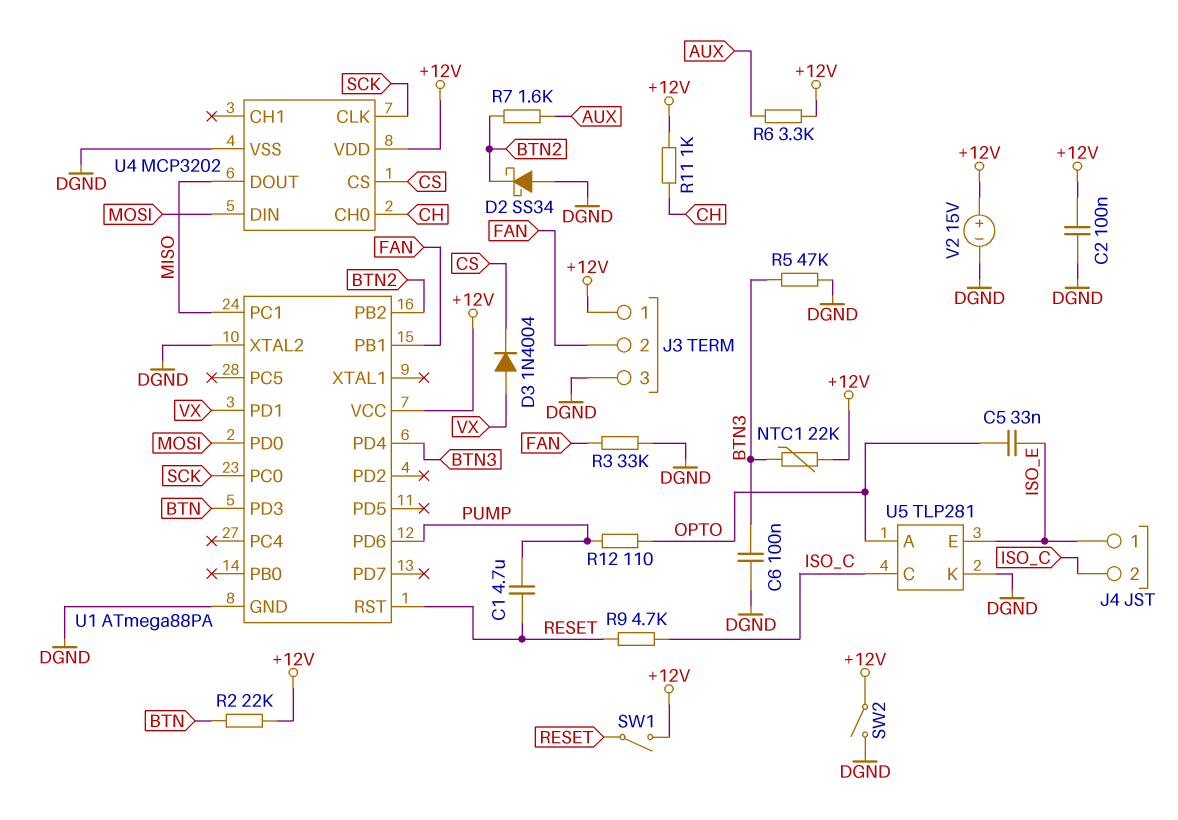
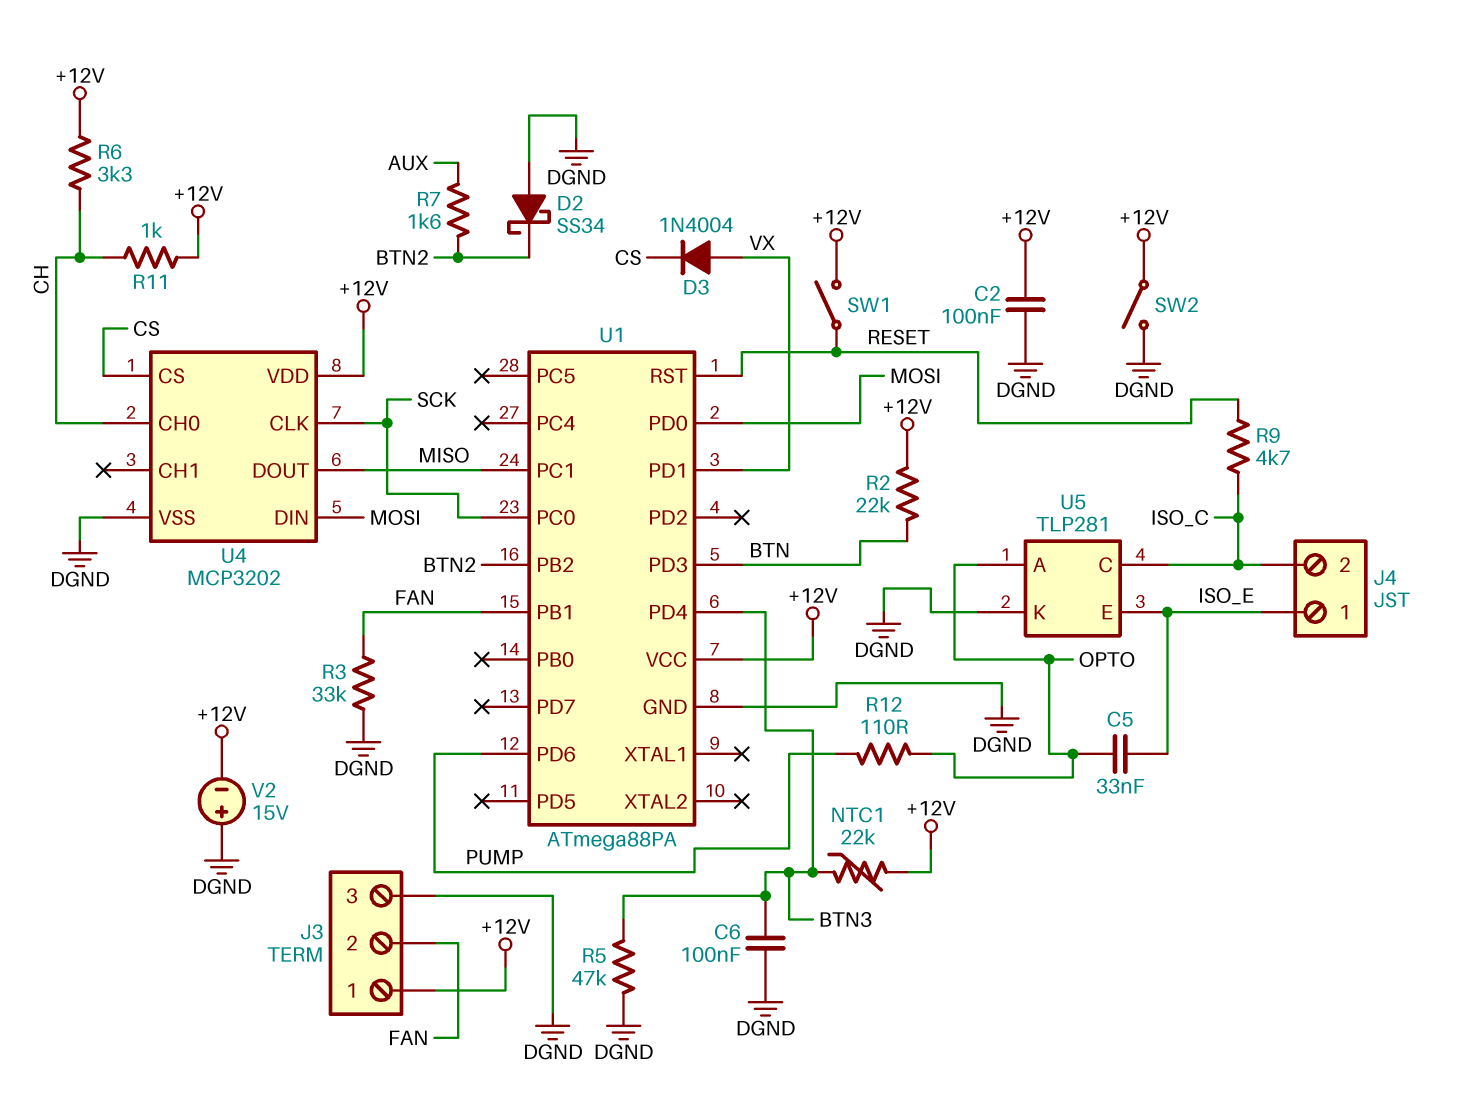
C1: 4.7uF (PUMP, RESET) -> none
R6: 3.3k (+12V, AUX) -> 3.3k (+12V, CH)
U1 pin XTAL2: DGND -> none
V2: 15V (plus +12V, minus DGND) -> 15V (plus DGND, minus +12V)

